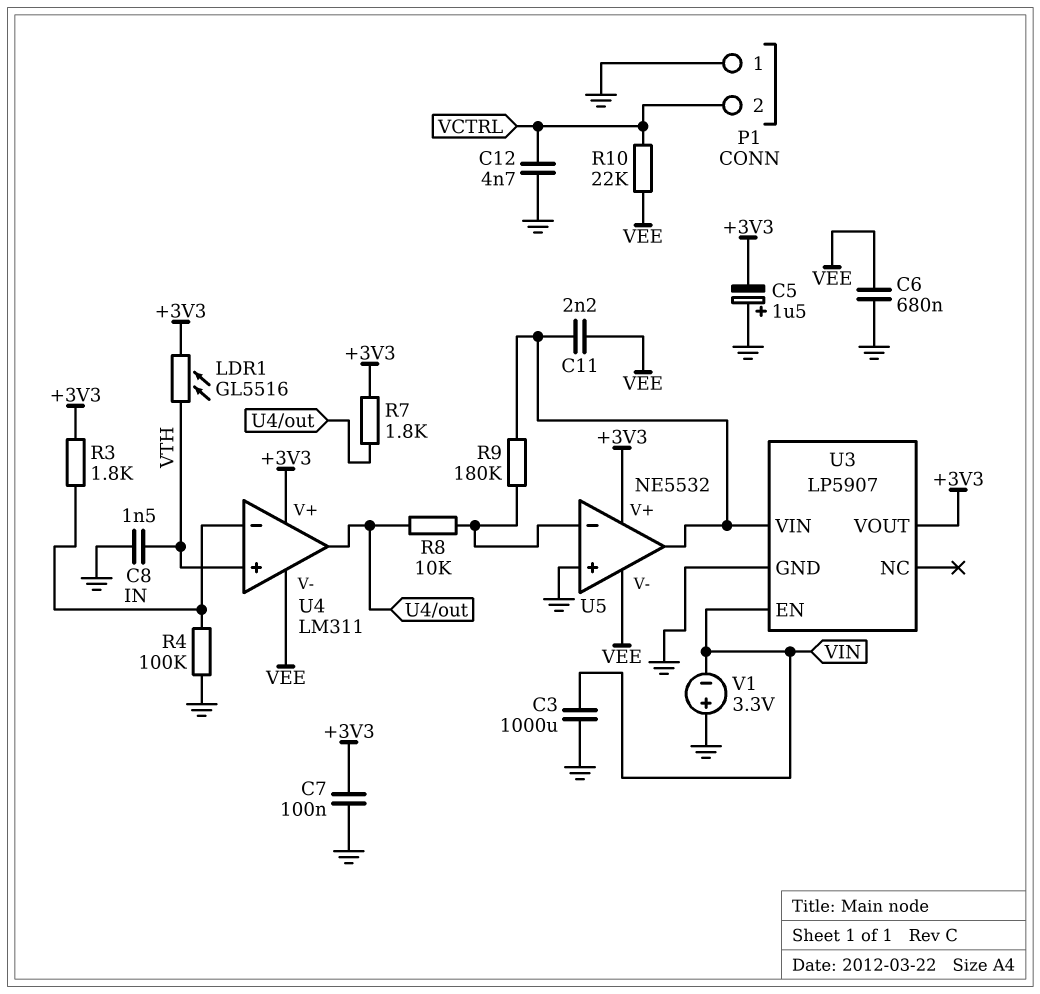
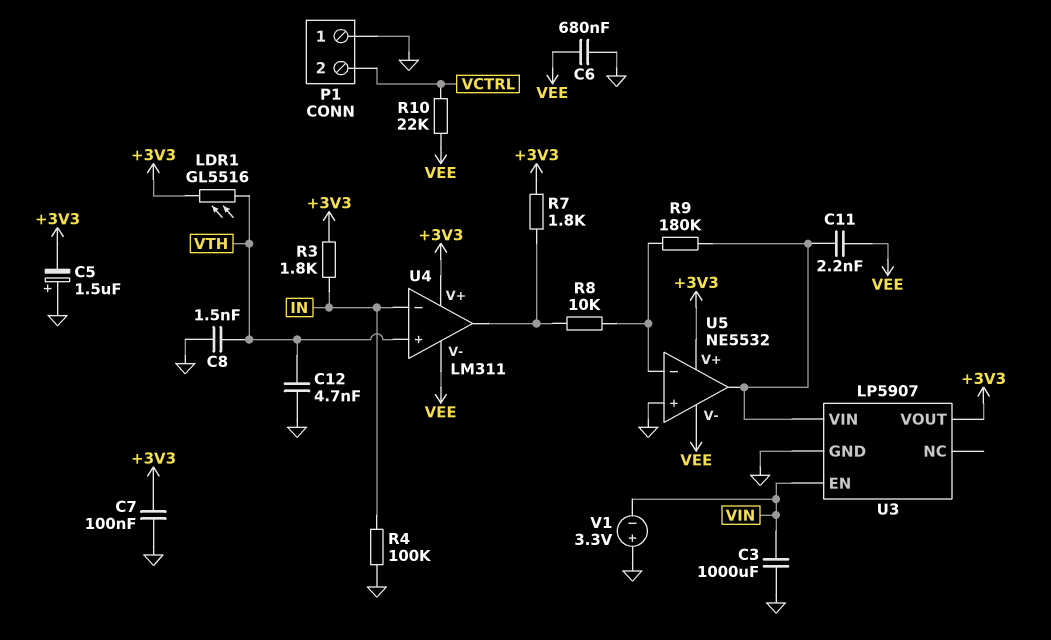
C12: 4.7nF (GND, VCTRL) -> 4.7nF (GND, VTH)

